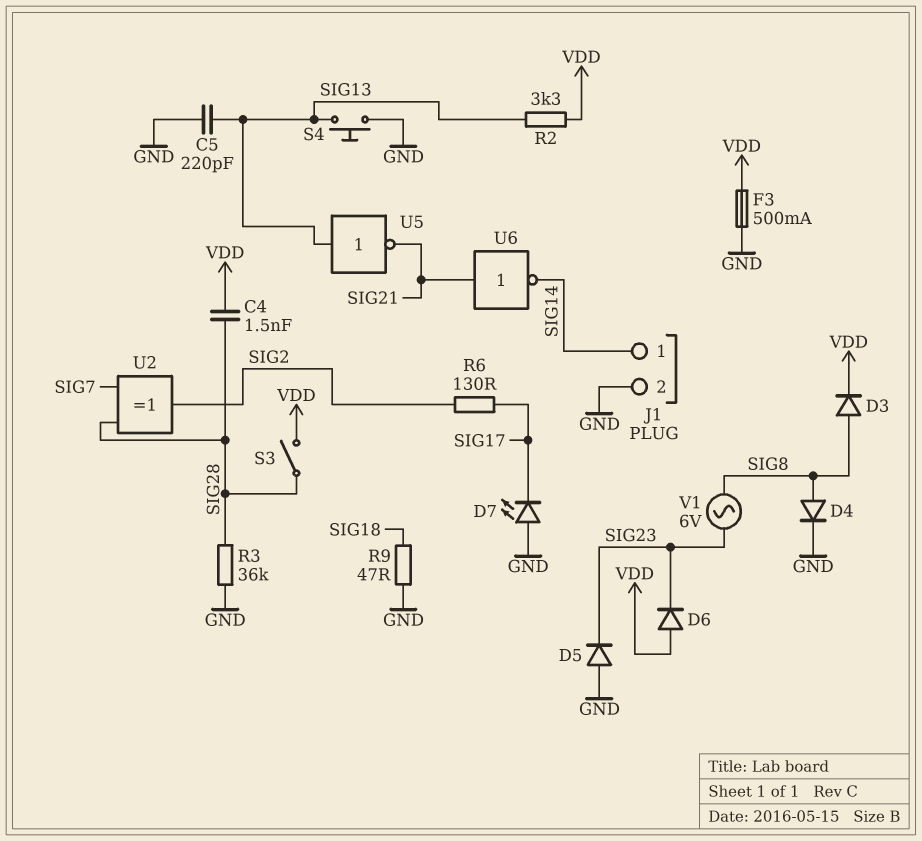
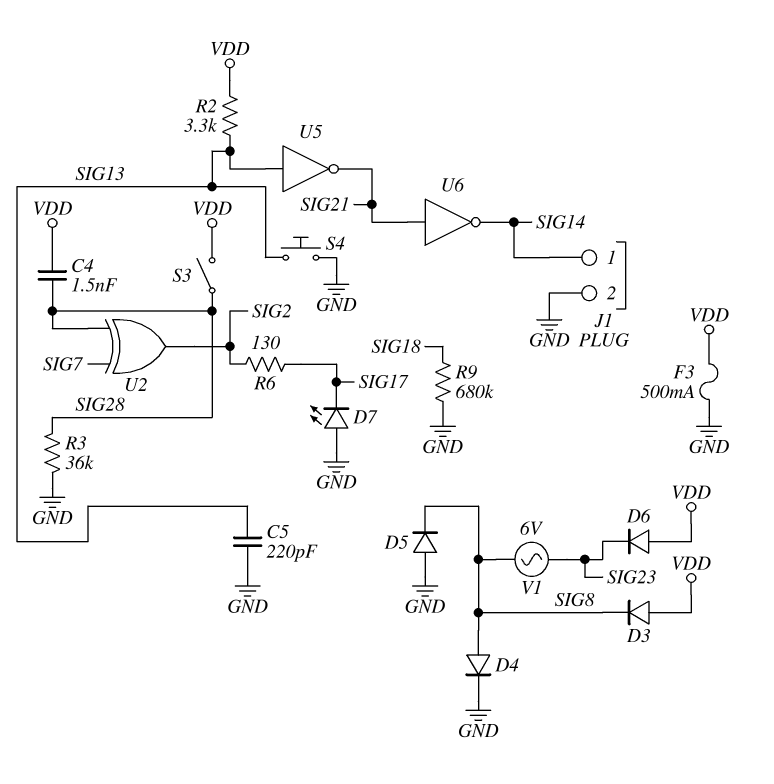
D3: diode (A SIG8, K VDD) -> diode (A VDD, K SIG8)
D5: diode (A GND, K SIG23) -> diode (A GND, K SIG8)
R9: 47 (GND, SIG18) -> 680k (GND, SIG18)

